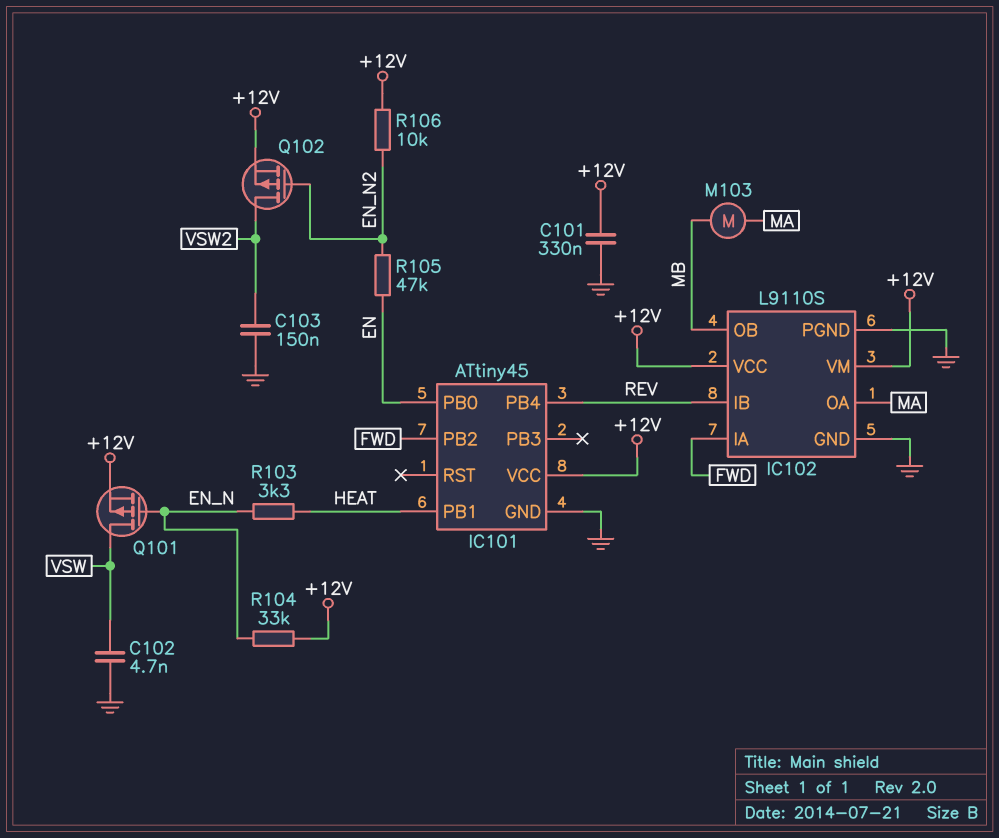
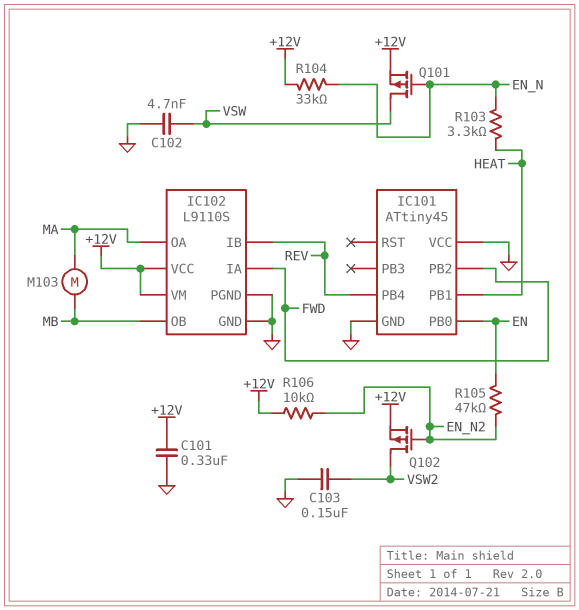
IC101 pin VCC: +12V -> GND

